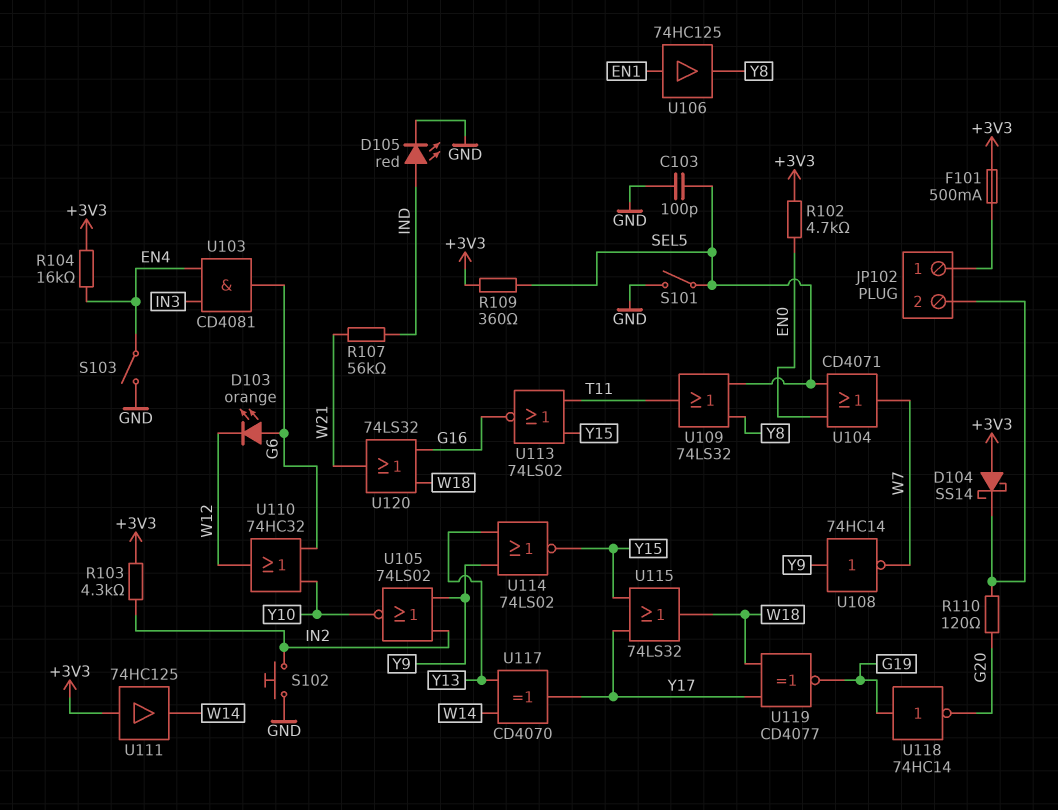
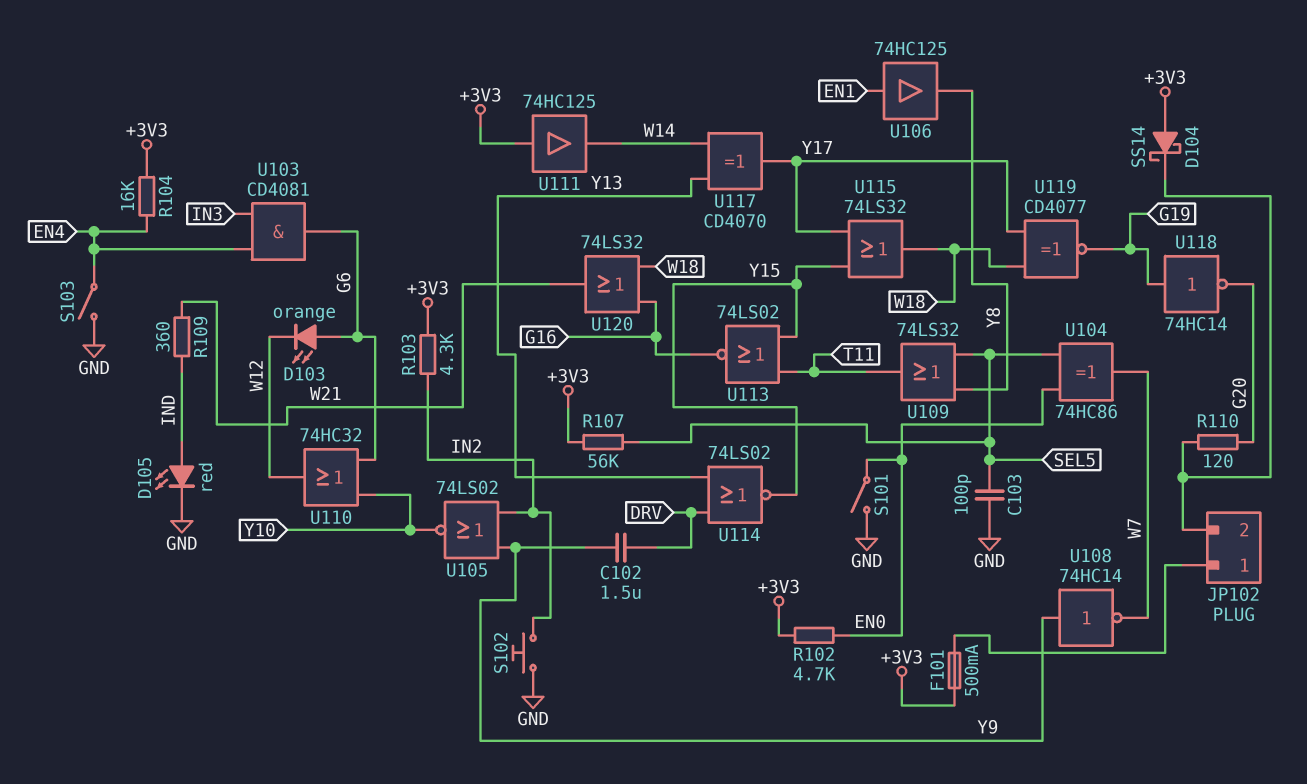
C102: none -> 1.5uF (DRV, Y9)
R107: 56k (IND, W21) -> 56k (+3V3, SEL5)
R109: 360 (+3V3, SEL5) -> 360 (IND, W21)
S101: switch (GND, SEL5) -> switch (EN0, GND)
U104: OR CD4071 (in EN0, in SEL5, out W7) -> XOR 74HC86 (in EN0, in SEL5, out W7)
U114: NOR 74LS02 (in Y9, in Y13, out Y15) -> NOR 74LS02 (in DRV, in Y13, out Y15)

